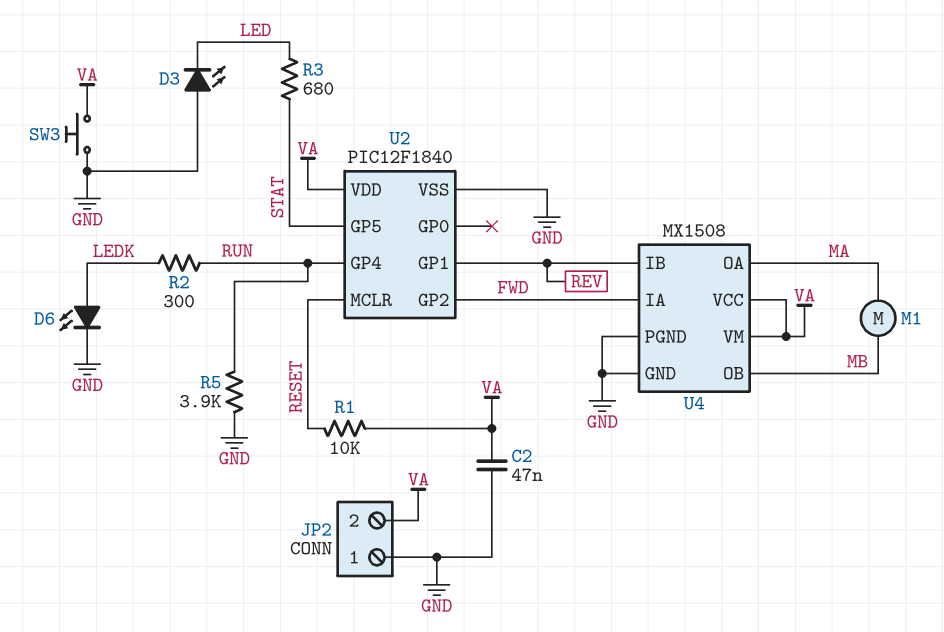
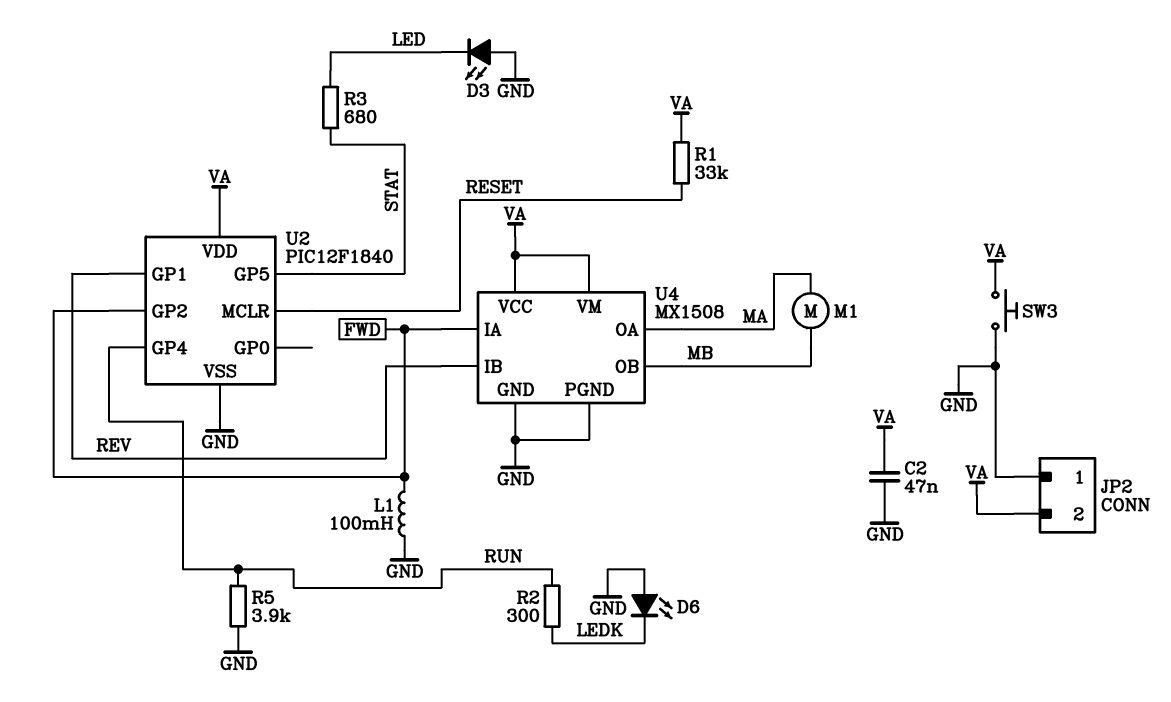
D6: LED (A LEDK, K GND) -> LED (A GND, K LEDK)
L1: none -> 100mH (FWD, GND)
R1: 10k (RESET, VA) -> 33k (RESET, VA)

